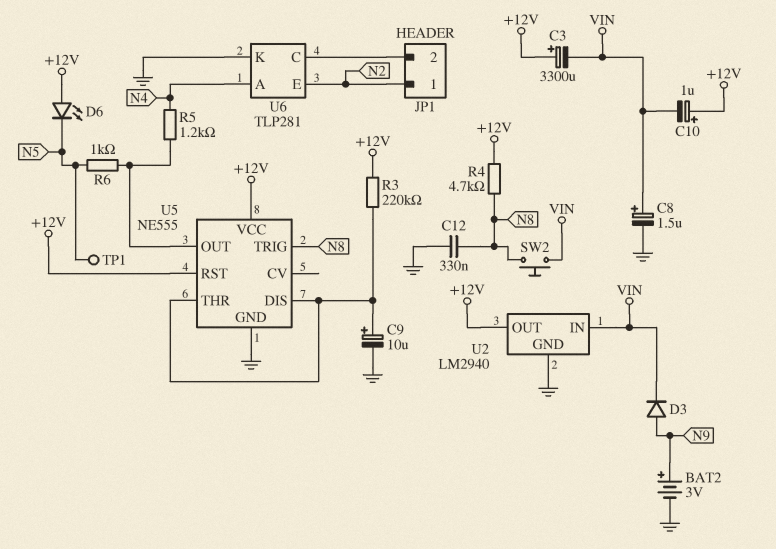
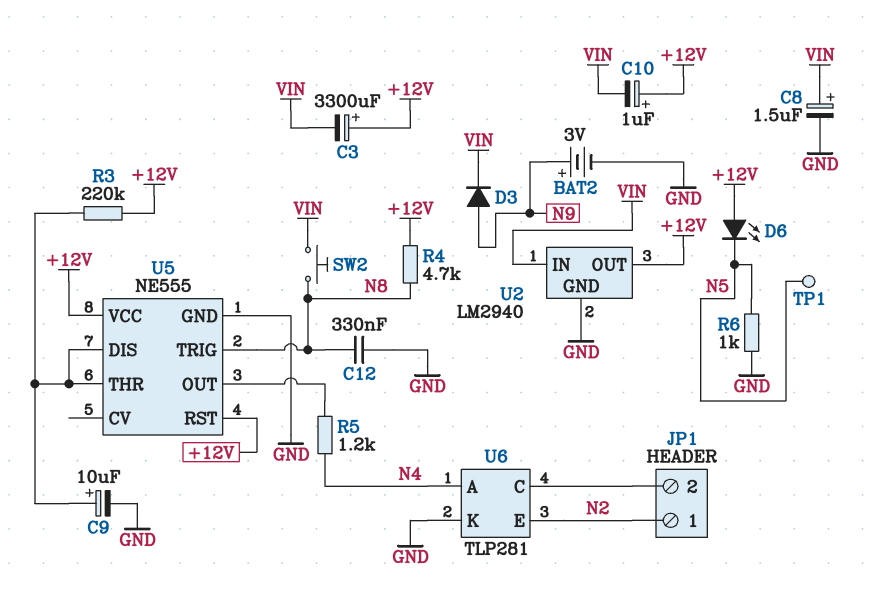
R6: 1k (N5, U5/OUT) -> 1k (GND, N5)

